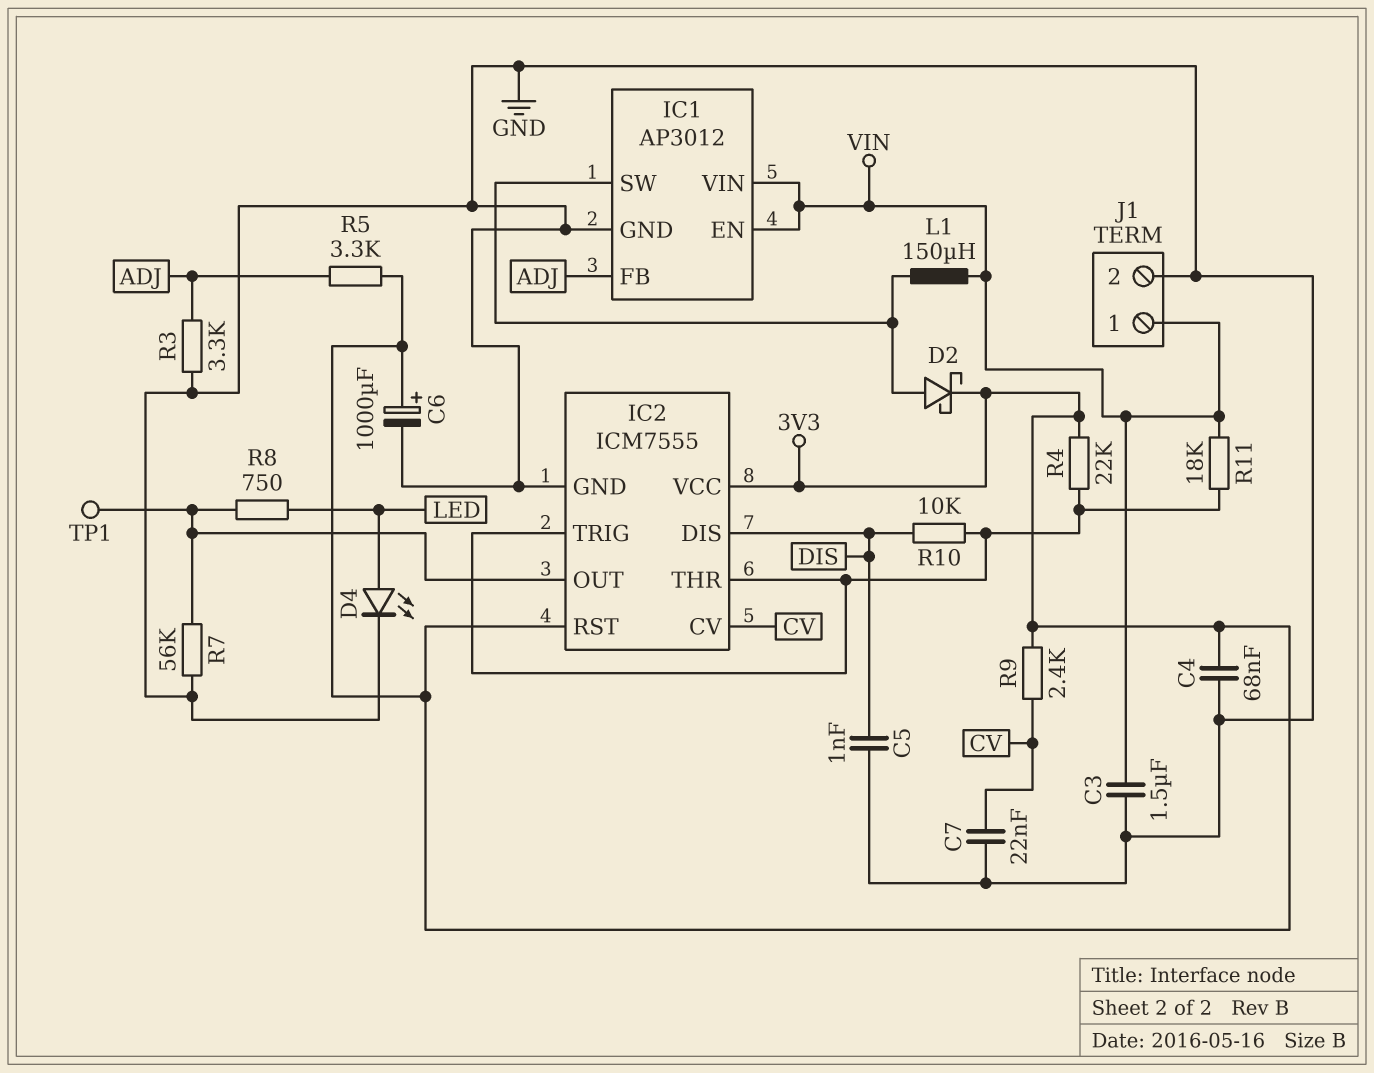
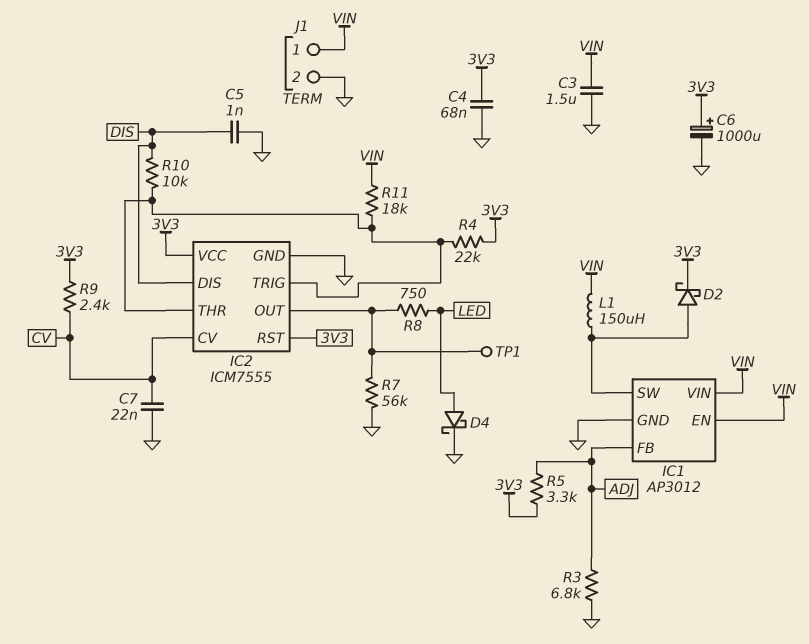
D4: LED (A LED, K GND) -> schottky (A LED, K GND)
R3: 3.3k (ADJ, GND) -> 6.8k (ADJ, GND)

